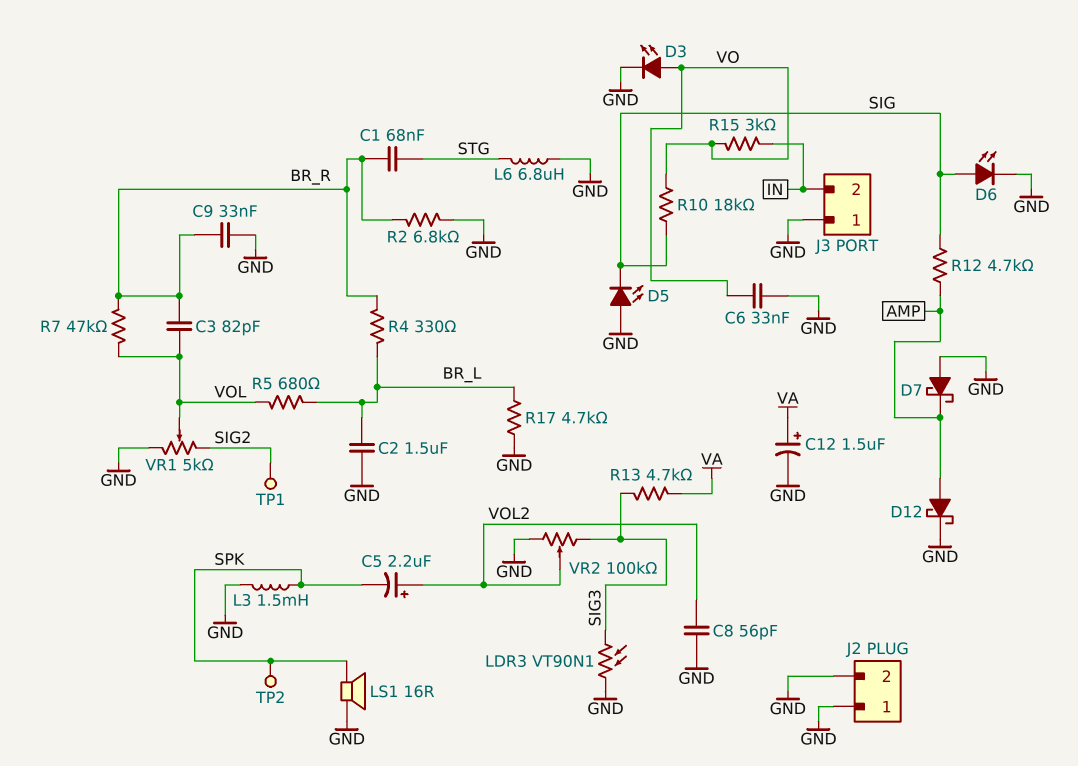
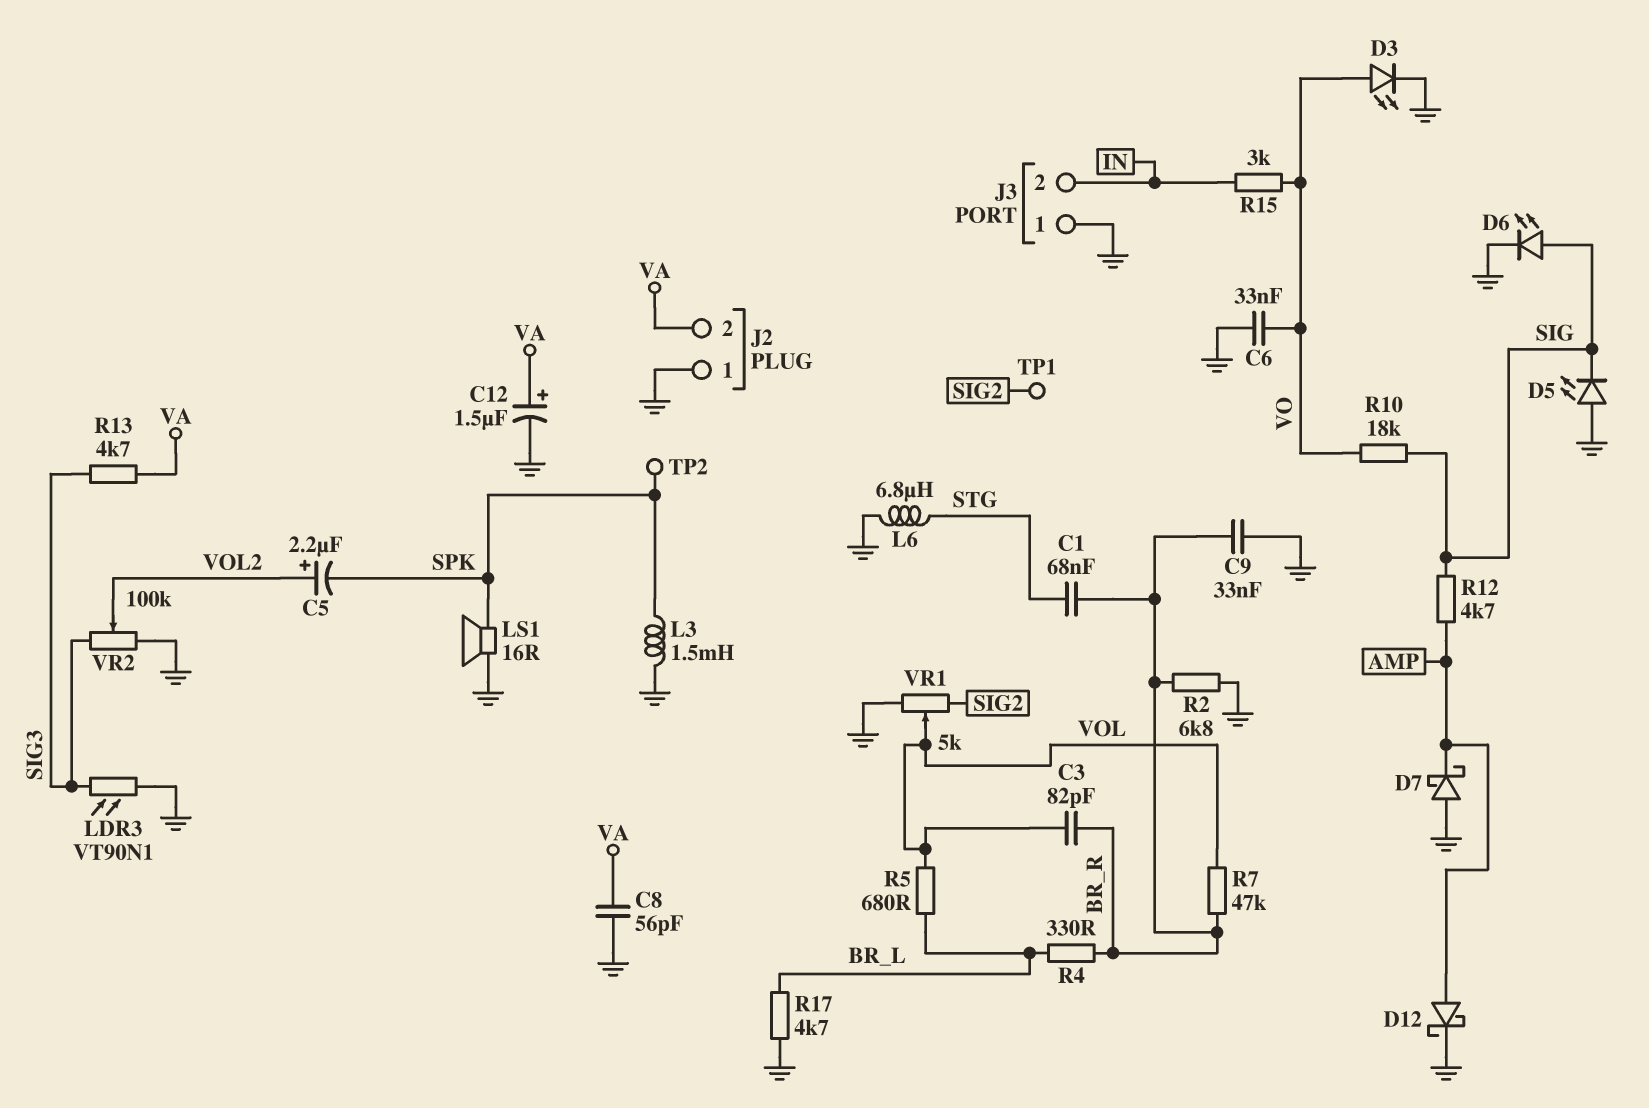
C2: 1.5uF (BR_L, GND) -> none
C8: 56pF (GND, VOL2) -> 56pF (GND, VA)
J2 pin 2: GND -> VA

